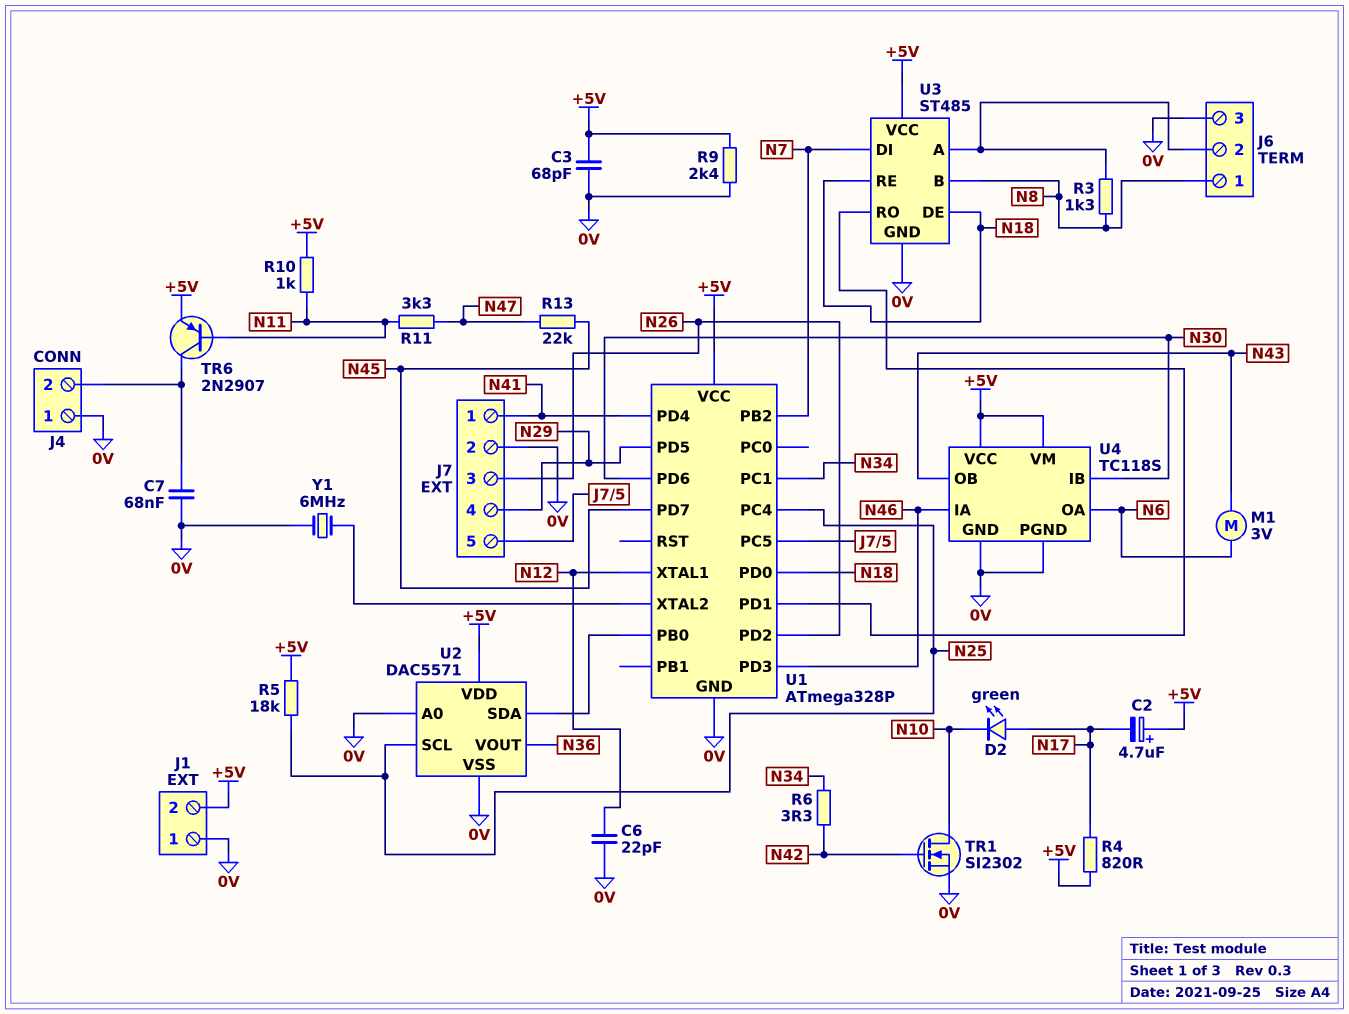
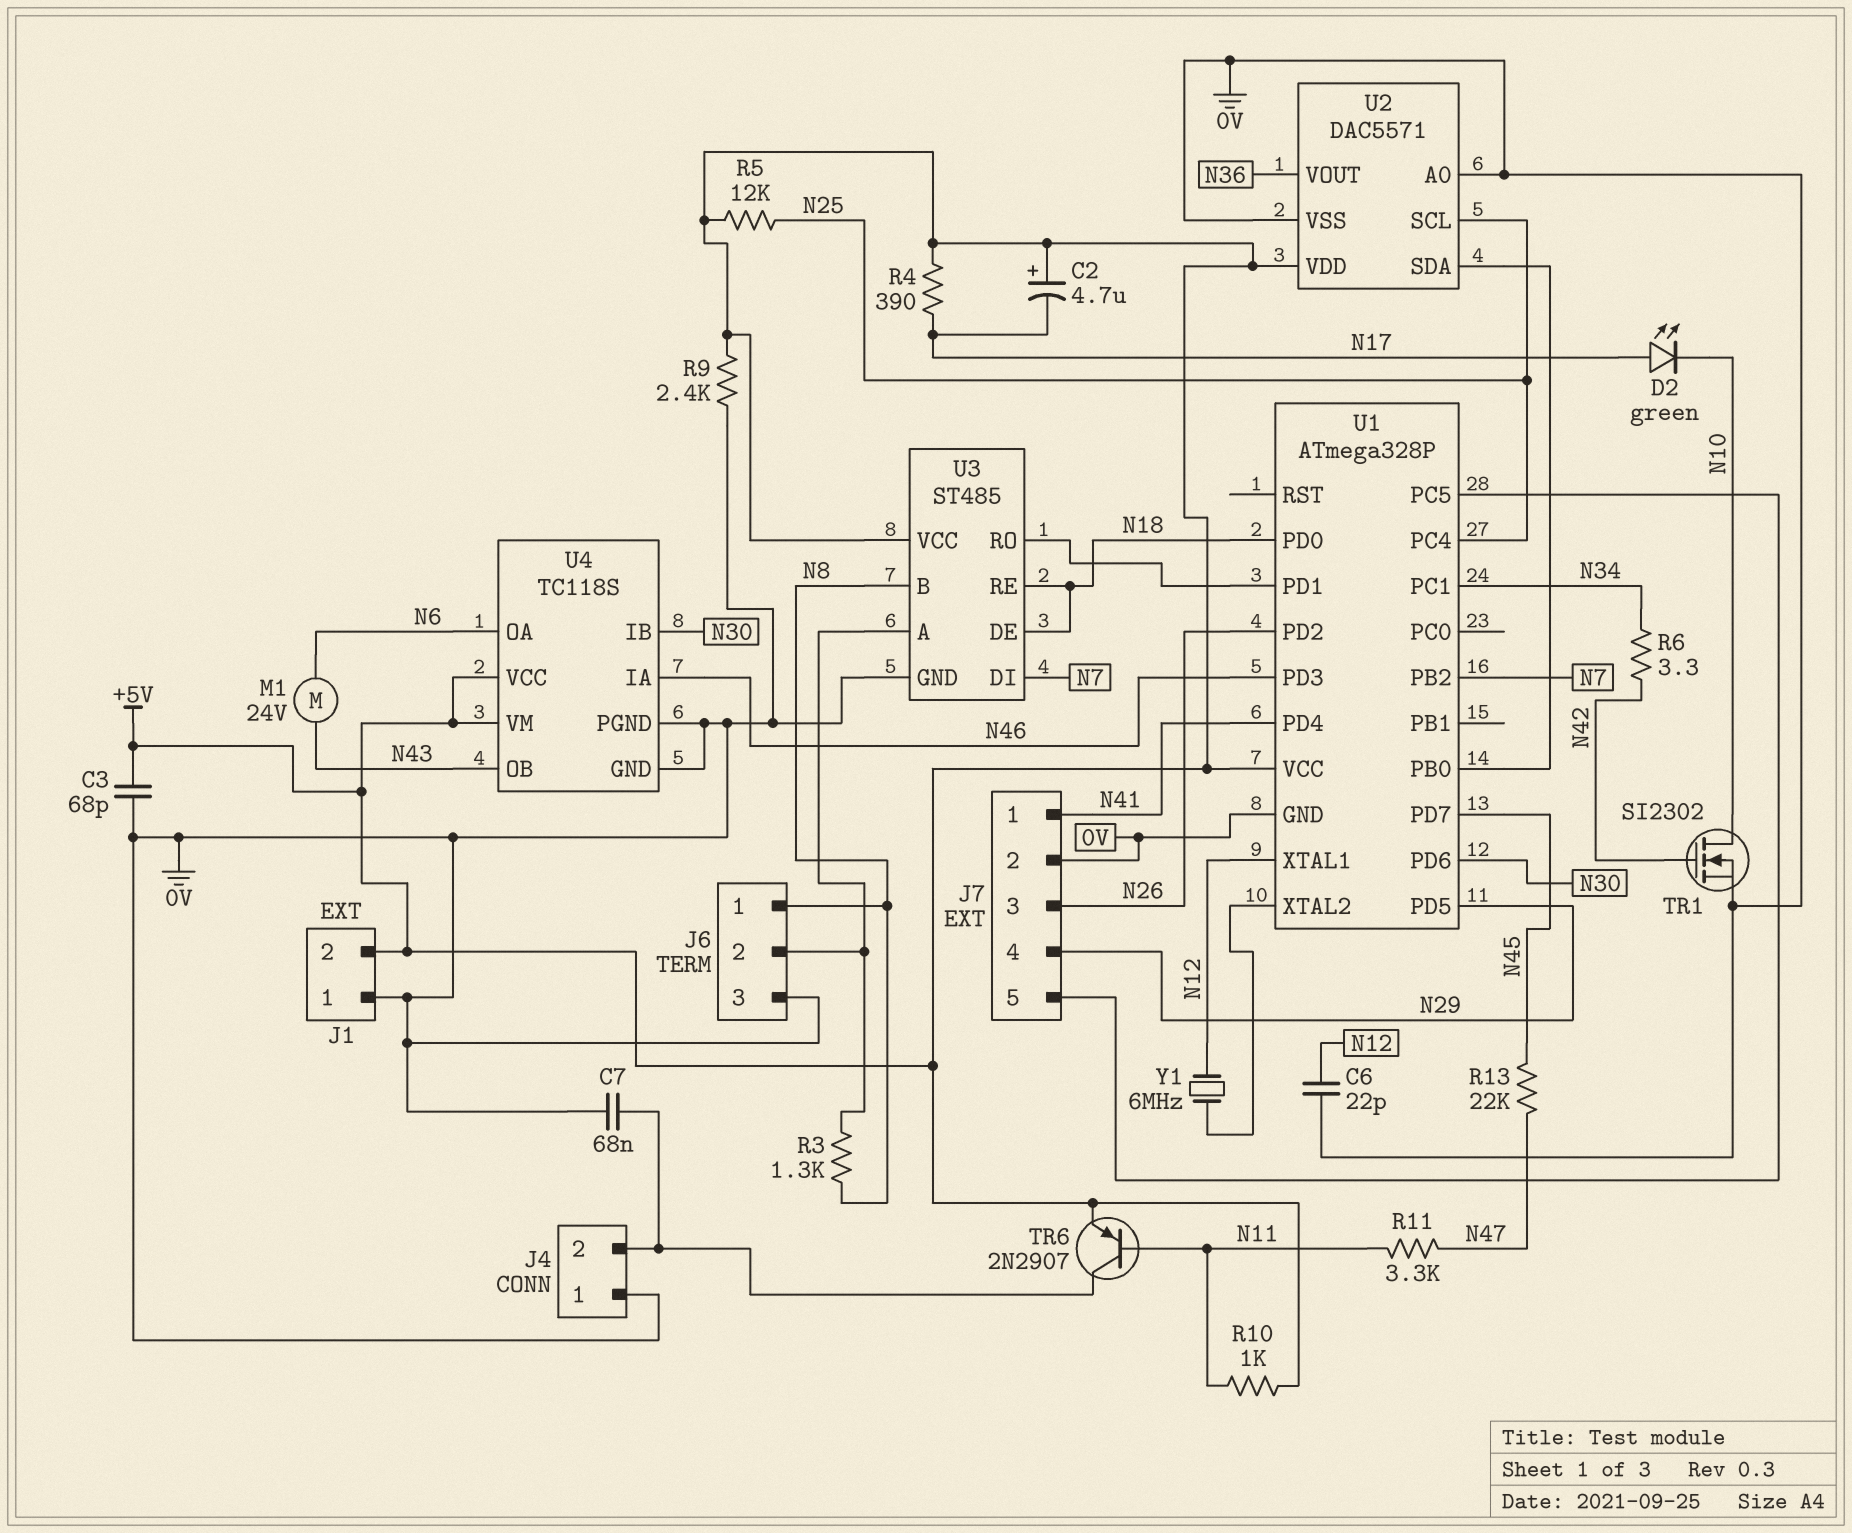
M1: motor 3V (N6, N43) -> motor 24V (N6, N43)
R4: 820 (+5V, N17) -> 390 (+5V, N17)
R5: 18k (+5V, N25) -> 12k (+5V, N25)
Y1: 6MHz (0V, U1/XTAL2) -> 6MHz (N12, U1/XTAL2)

